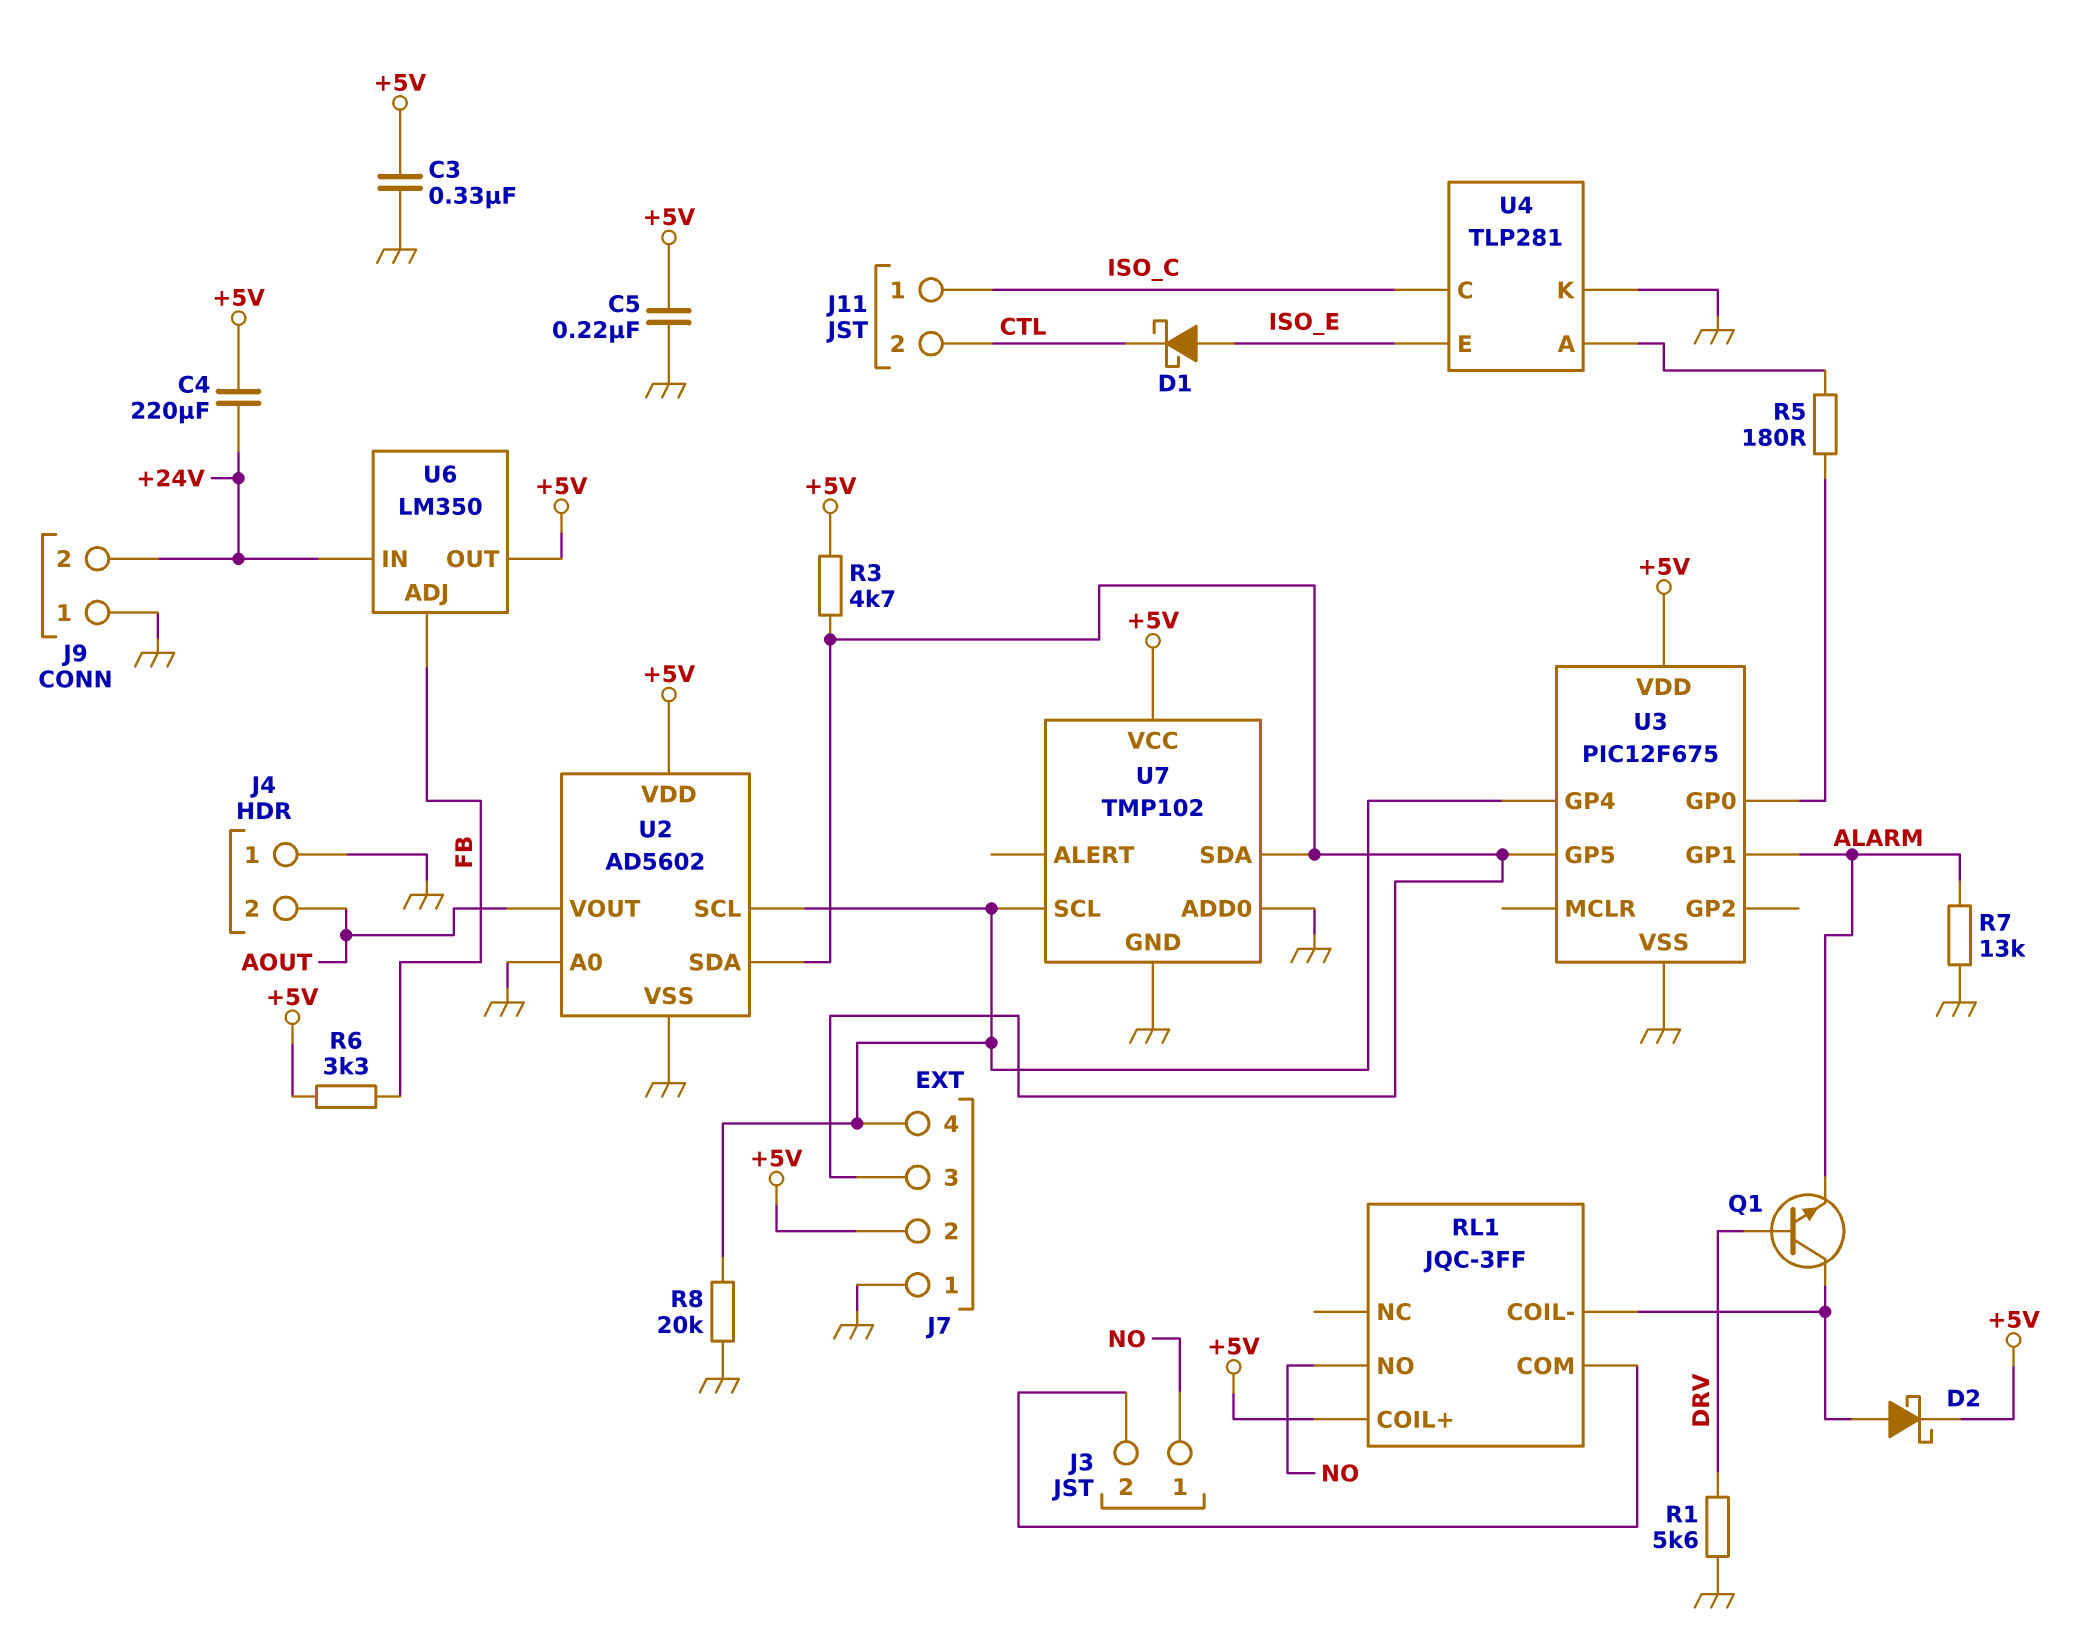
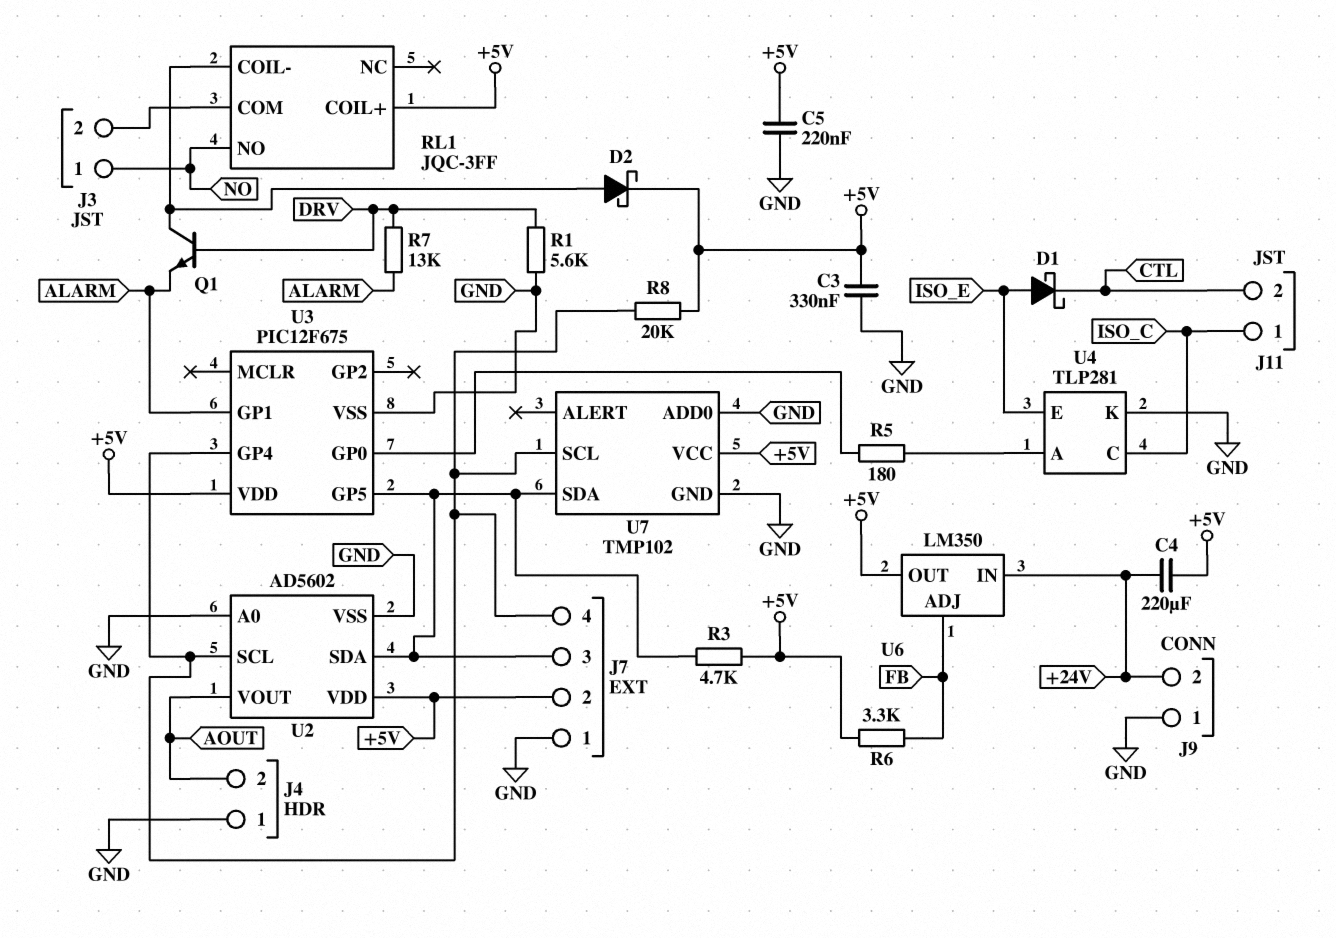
R7: 13k (ALARM, GND) -> 13k (ALARM, DRV)
R8: 20k (GND, J7/4) -> 20k (+5V, J7/4)

